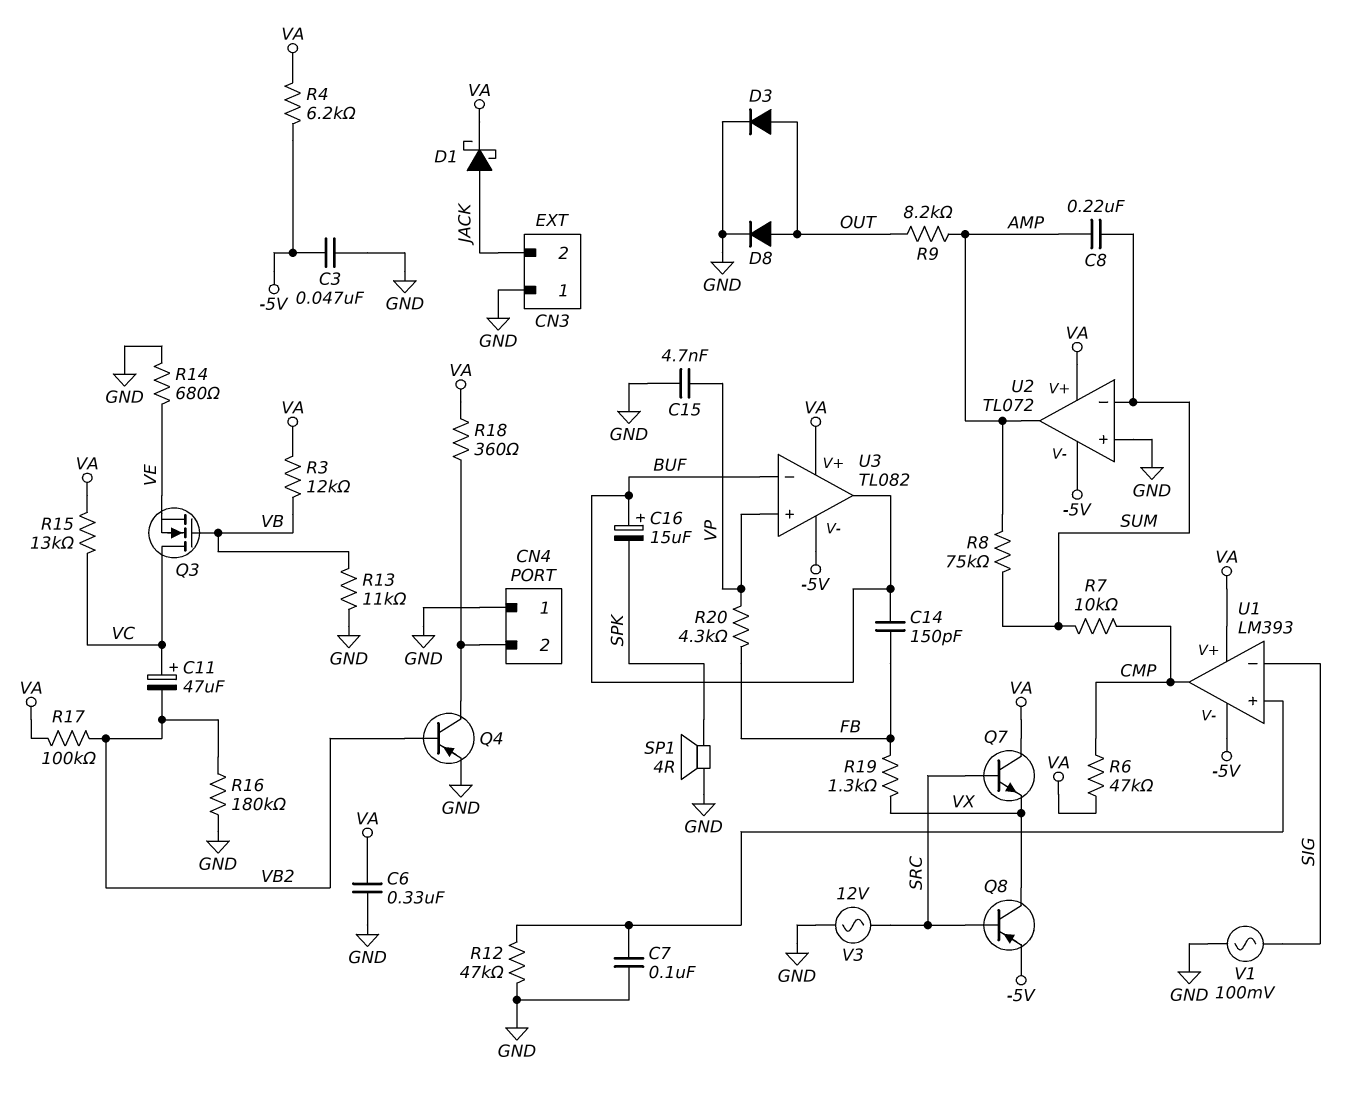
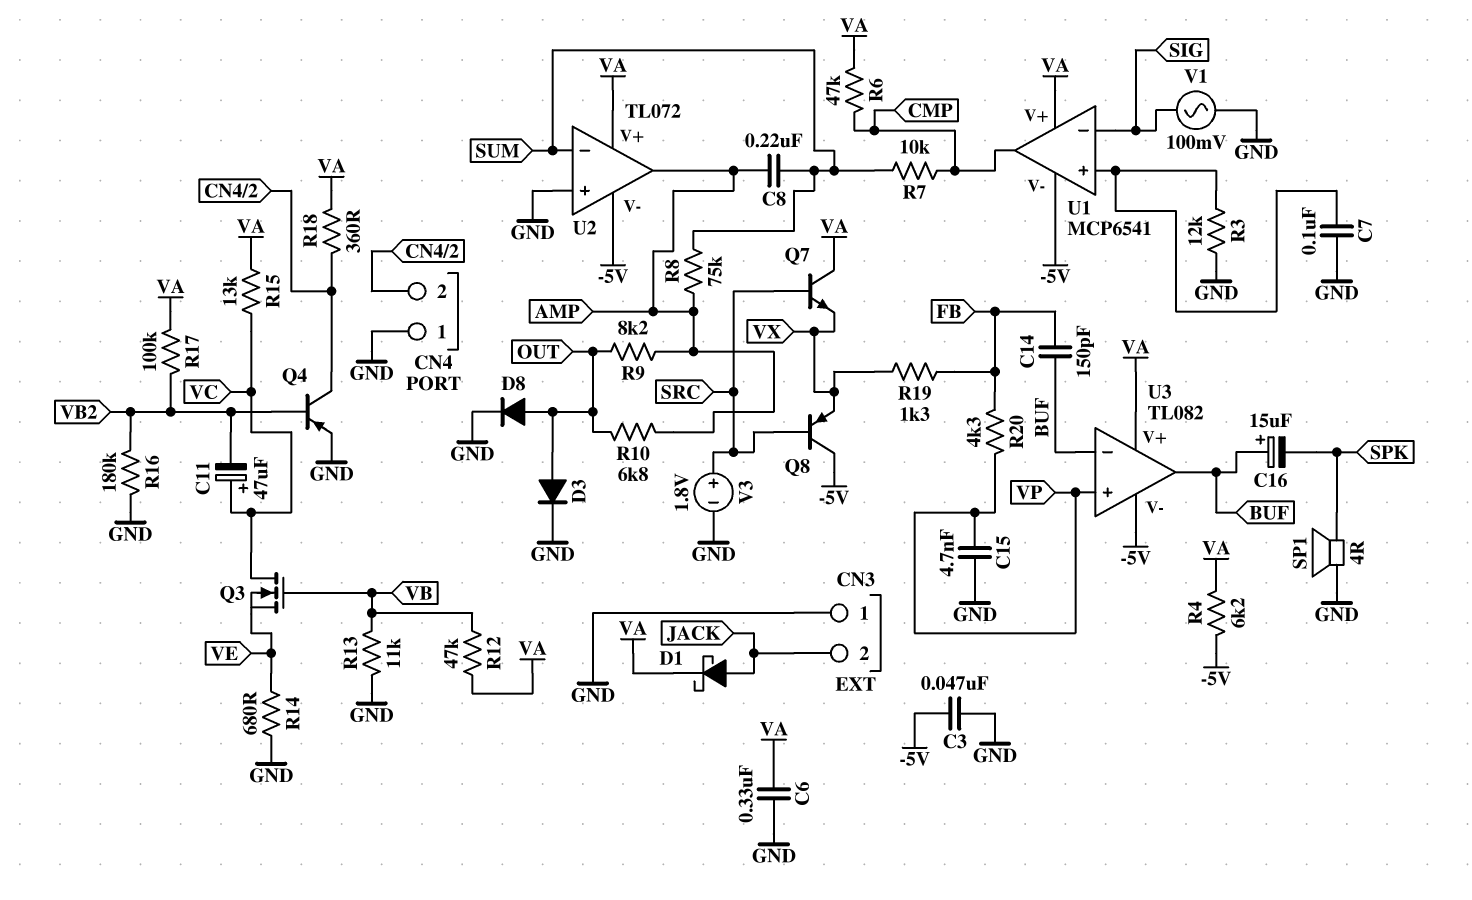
Q8: PNP (B SRC, C VX, E -5V) -> PNP (B SRC, C -5V, E VX)
R3: 12k (VA, VB) -> 12k (GND, U1/in+)
R10: none -> 6.8k (AMP, OUT)
R12: 47k (GND, U1/in+) -> 47k (VA, VB)
U1: LM393 -> MCP6541
V3: AC 12V (GND, SRC) -> 1.8V (plus SRC, minus GND)

